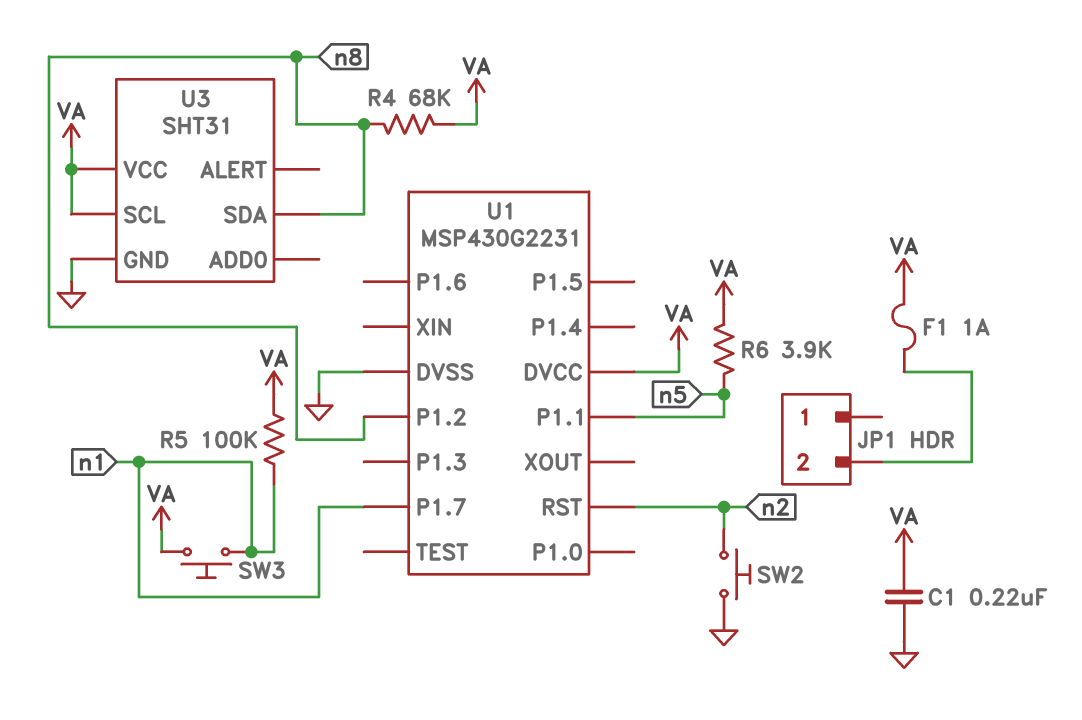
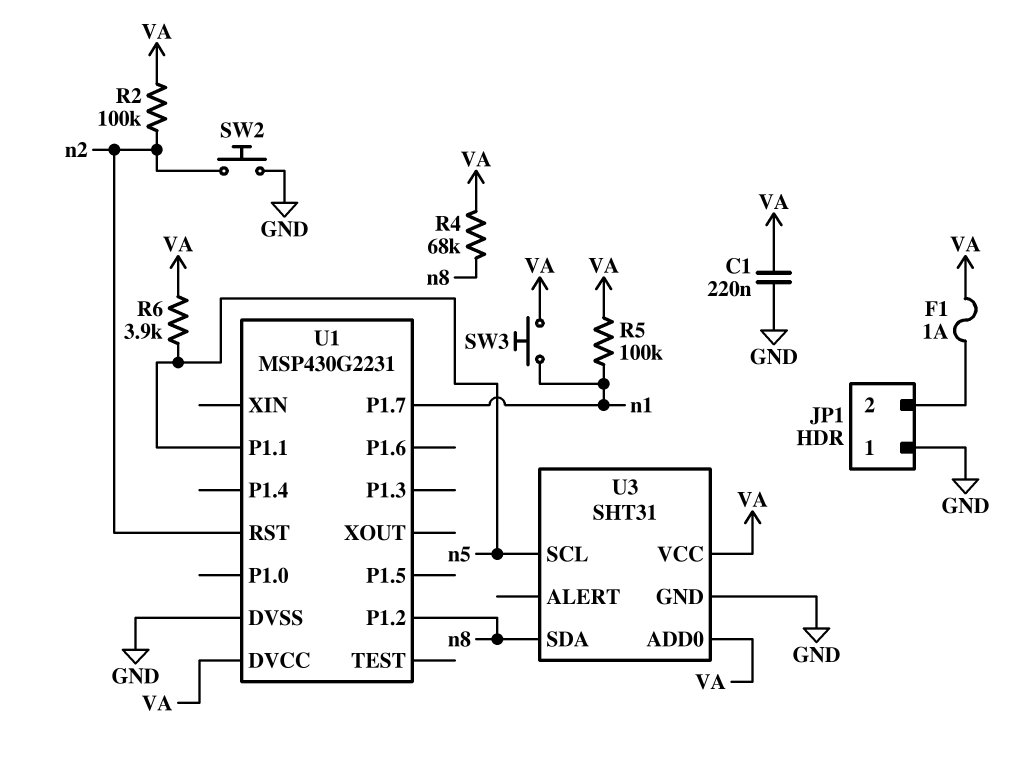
JP1 pin 1: none -> GND
R2: none -> 100k (VA, n2)
U3 pin ADD0: none -> VA
U3 pin SCL: VA -> n5

